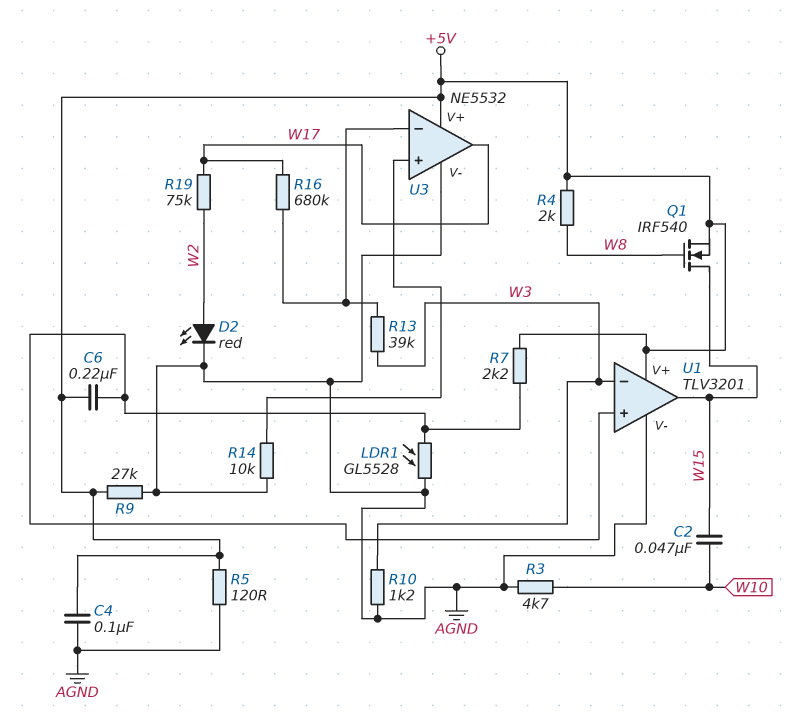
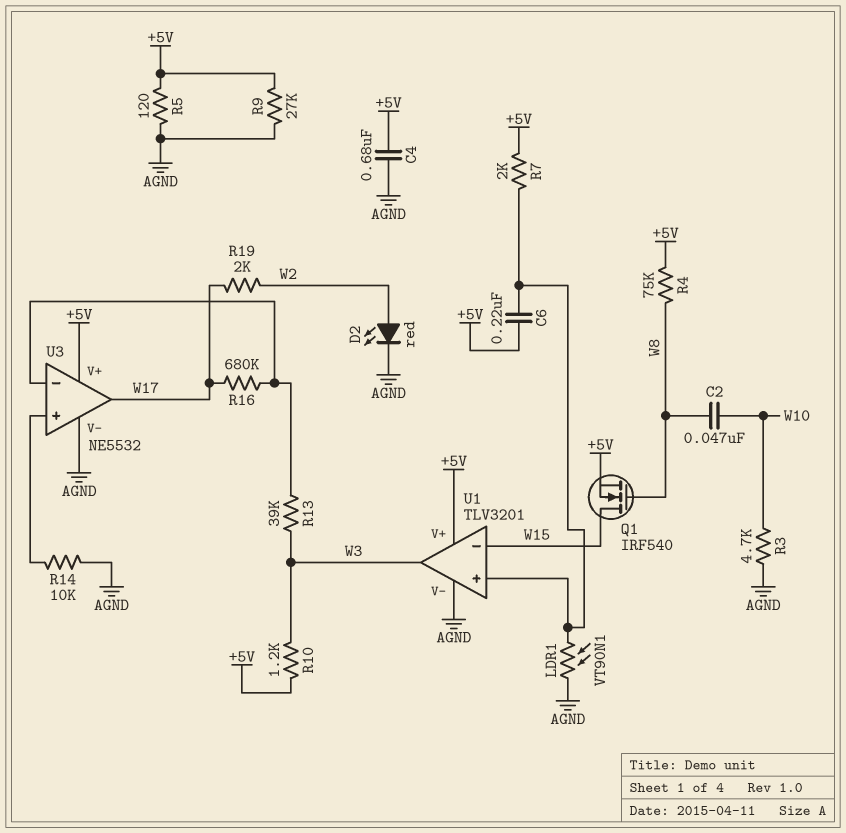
C2: 47nF (W10, W15) -> 47nF (W8, W10)
C4: 100nF (+5V, AGND) -> 680nF (+5V, AGND)
LDR1: GL5528 (AGND, U1/in+) -> VT90N1 (AGND, U1/in+)
R4: 2k (+5V, W8) -> 75k (+5V, W8)
R7: 2.2k (+5V, U1/in+) -> 2k (+5V, U1/in+)
R10: 1.2k (AGND, W3) -> 1.2k (+5V, W3)
R19: 75k (W2, W17) -> 2k (W2, W17)
U1 pin in-: W3 -> W15
U1 pin out: W15 -> W3

